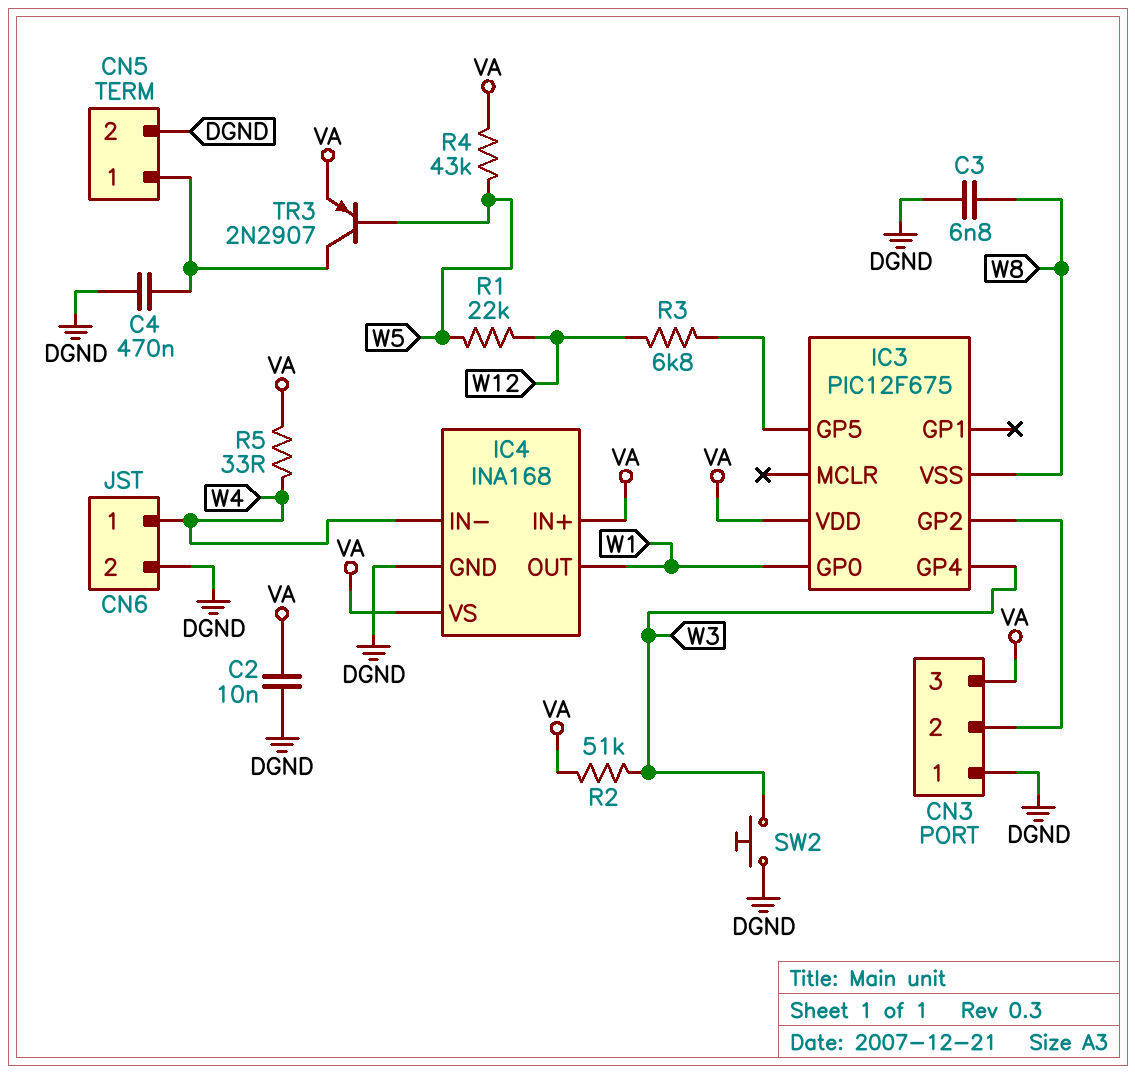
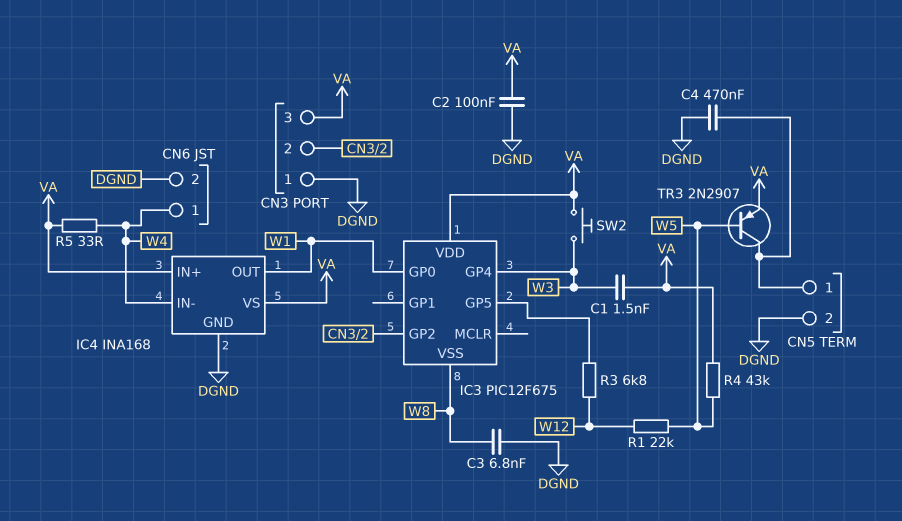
C1: none -> 1.5nF (VA, W3)
C2: 10nF (DGND, VA) -> 100nF (DGND, VA)
R2: 51k (VA, W3) -> none
SW2: button (DGND, W3) -> button (VA, W3)

